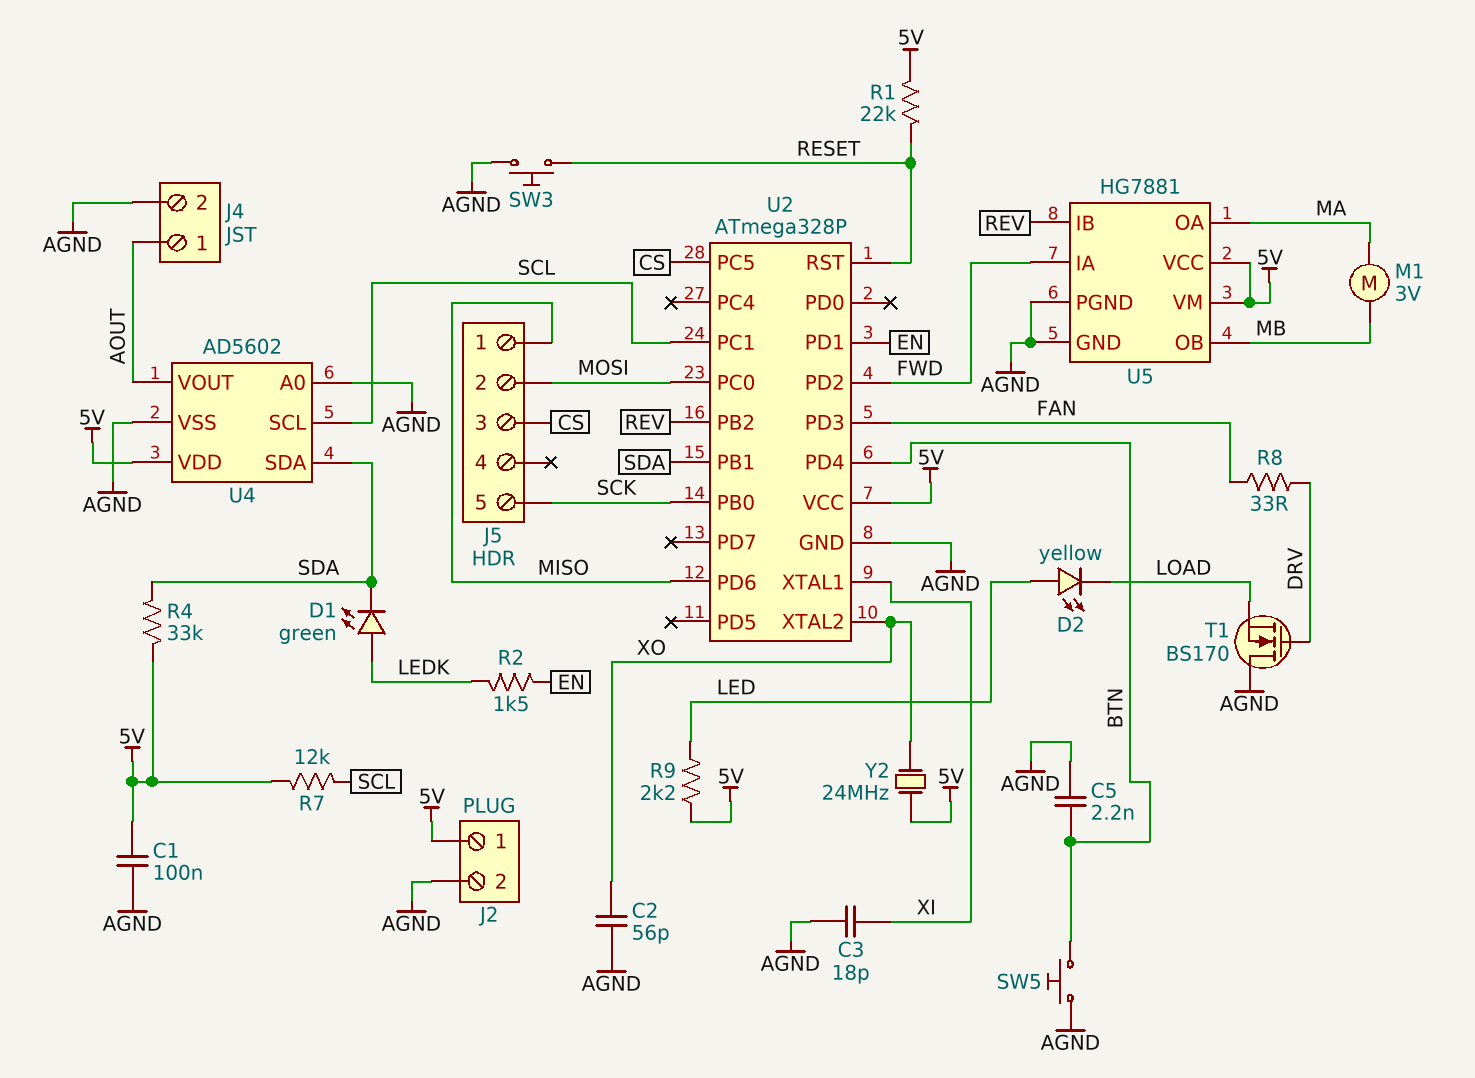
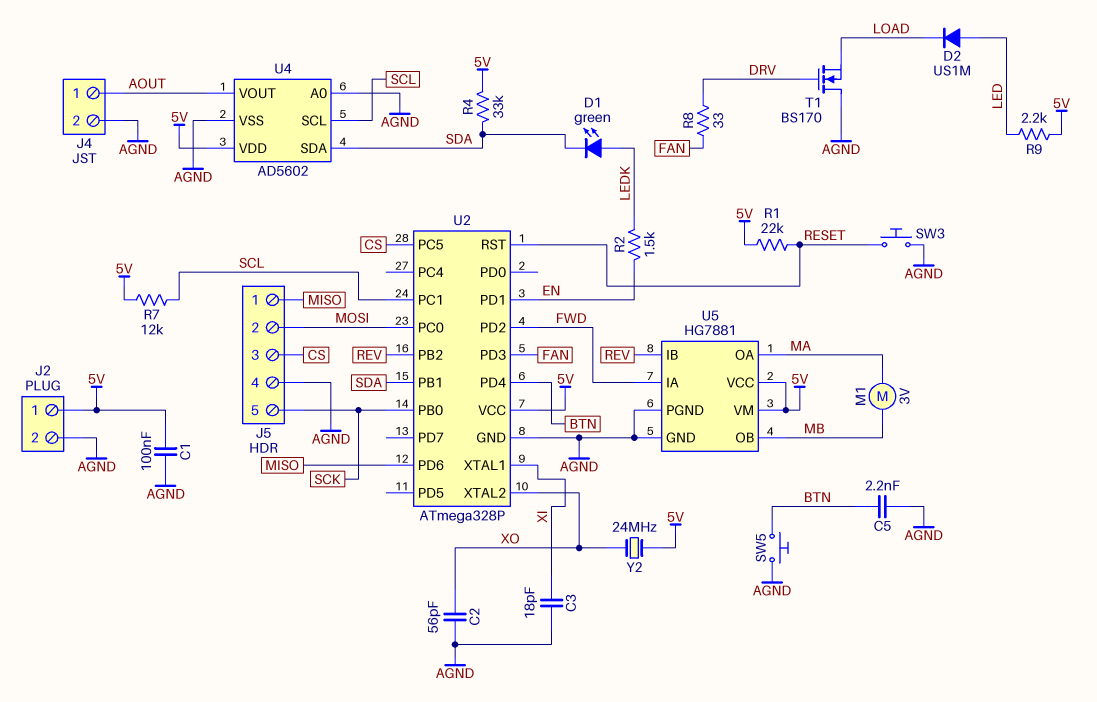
D2: LED yellow (A LED, K LOAD) -> diode US1M (A LED, K LOAD)
J5 pin 4: none -> AGND

